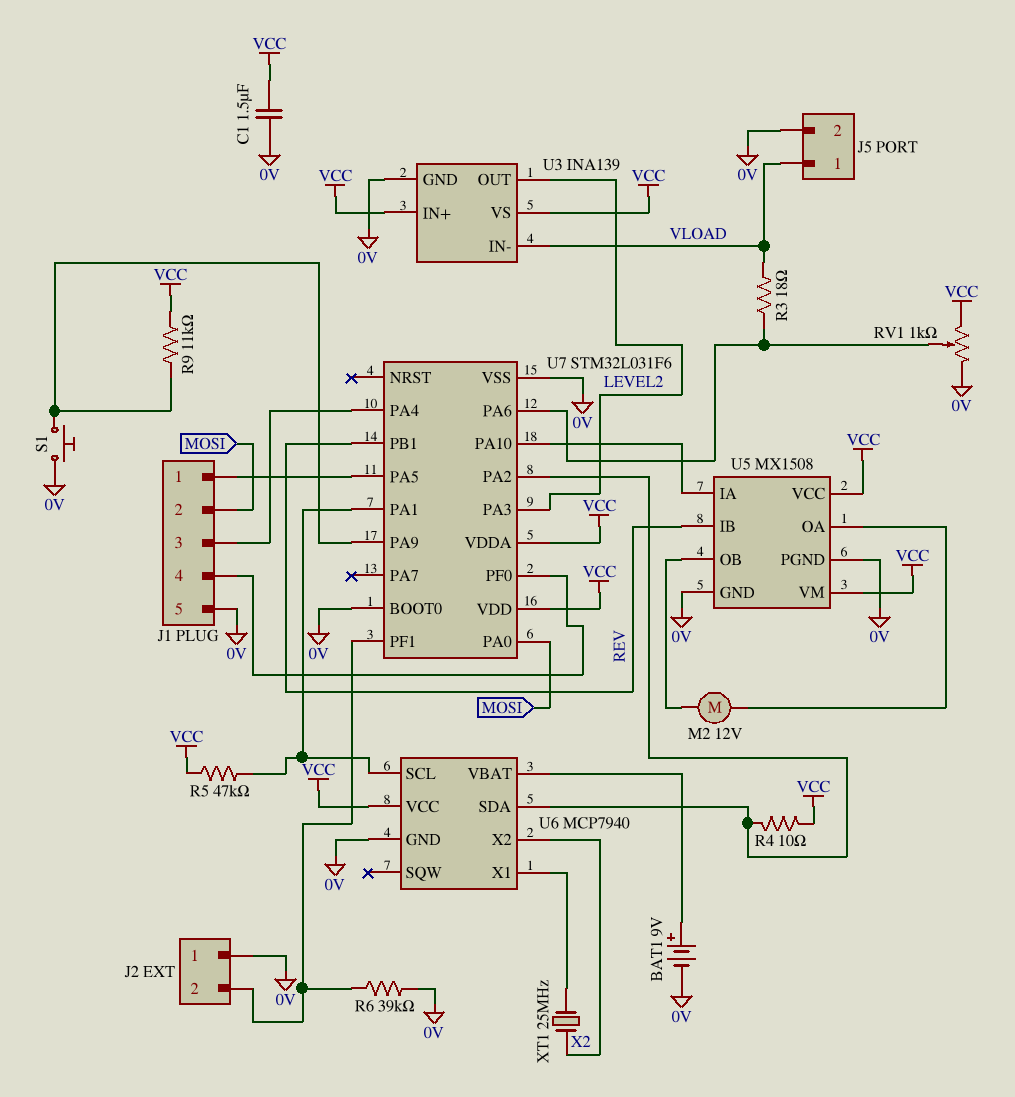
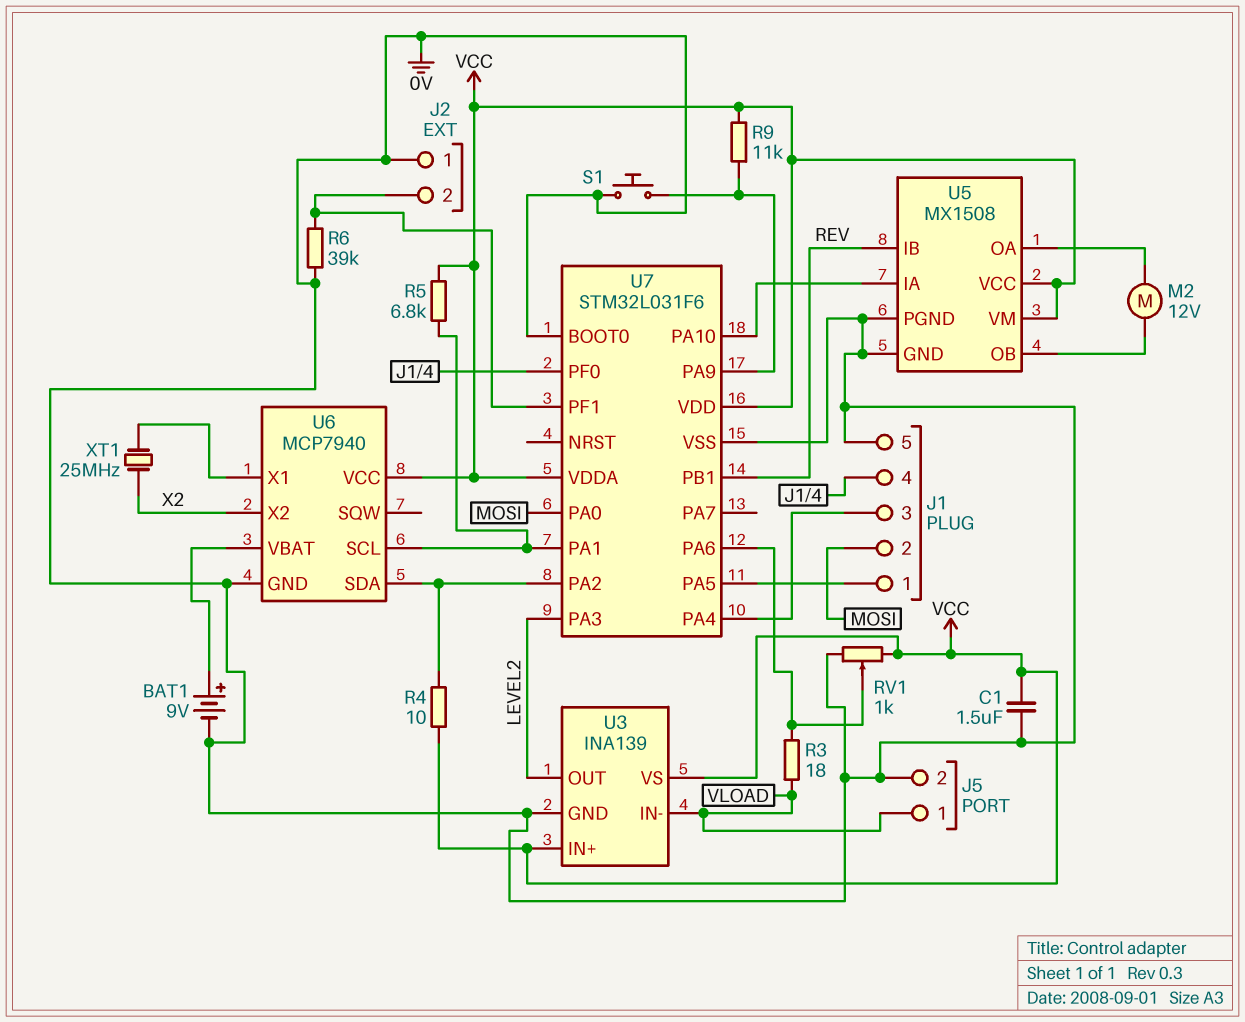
R5: 47k (U6/SCL, VCC) -> 6.8k (U6/SCL, VCC)

